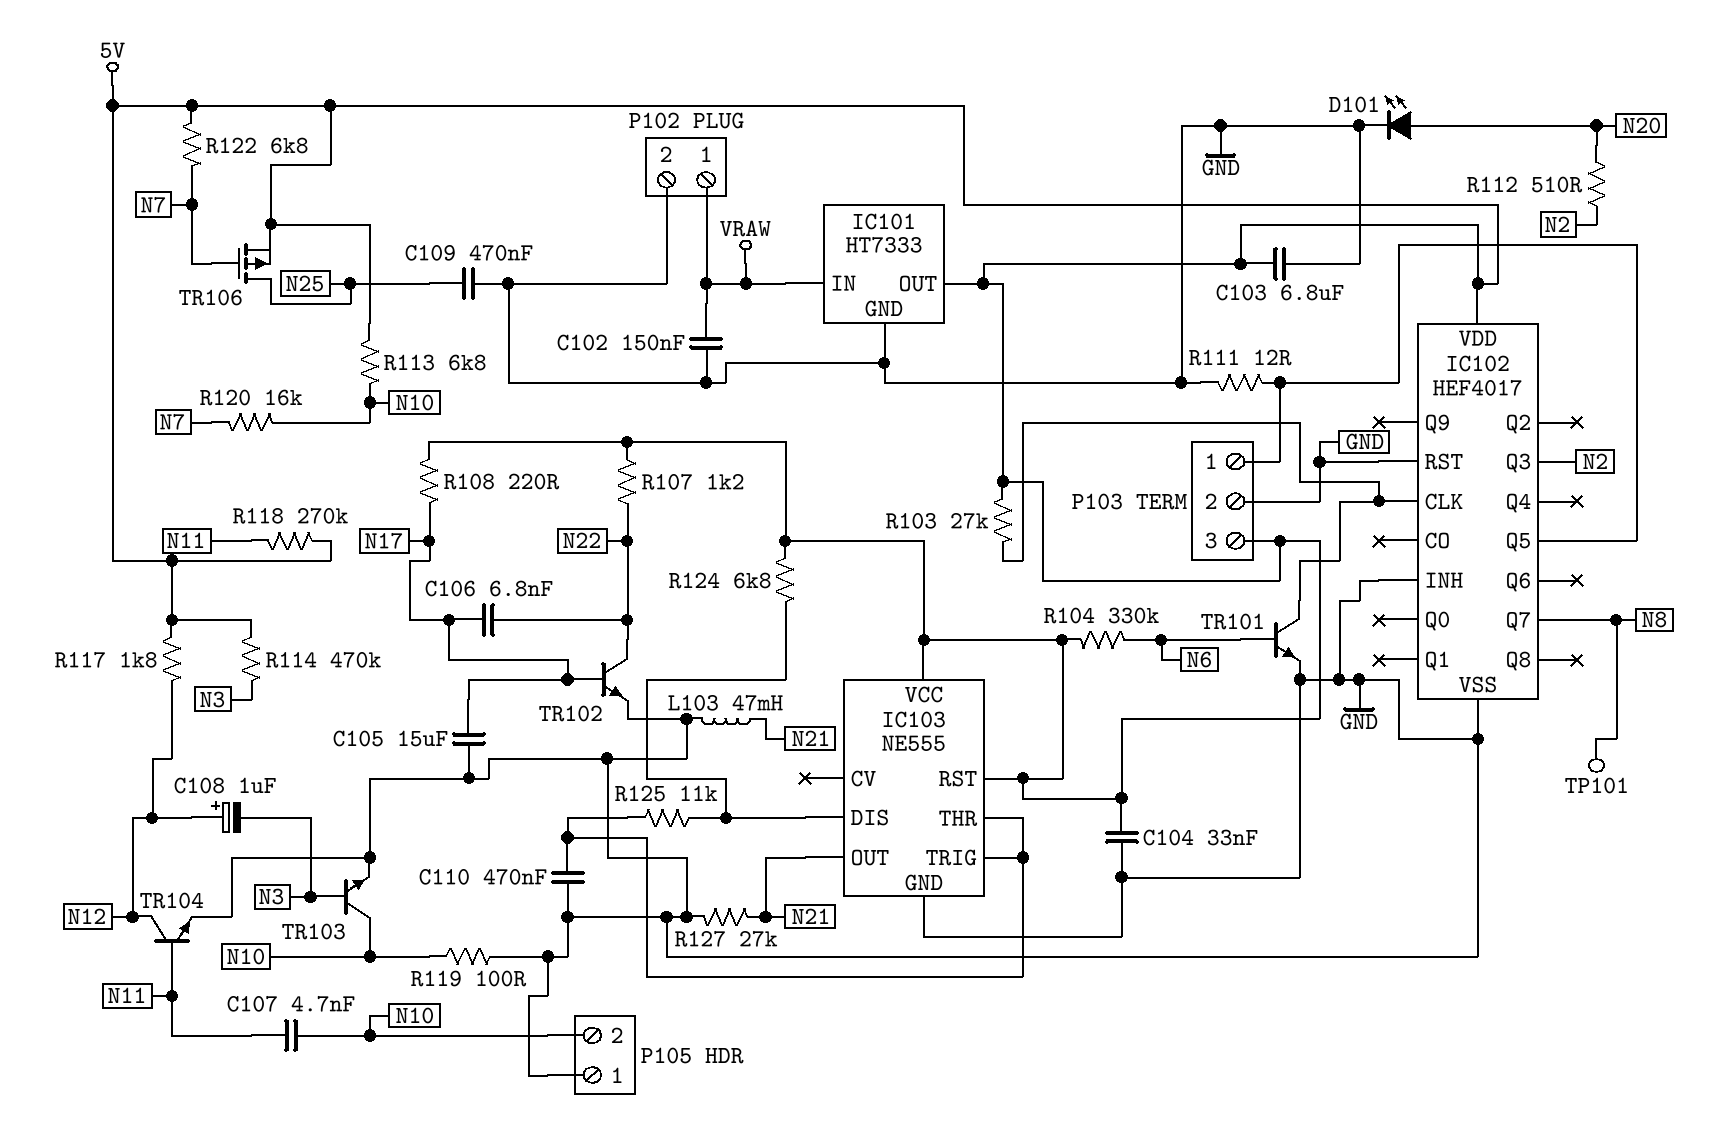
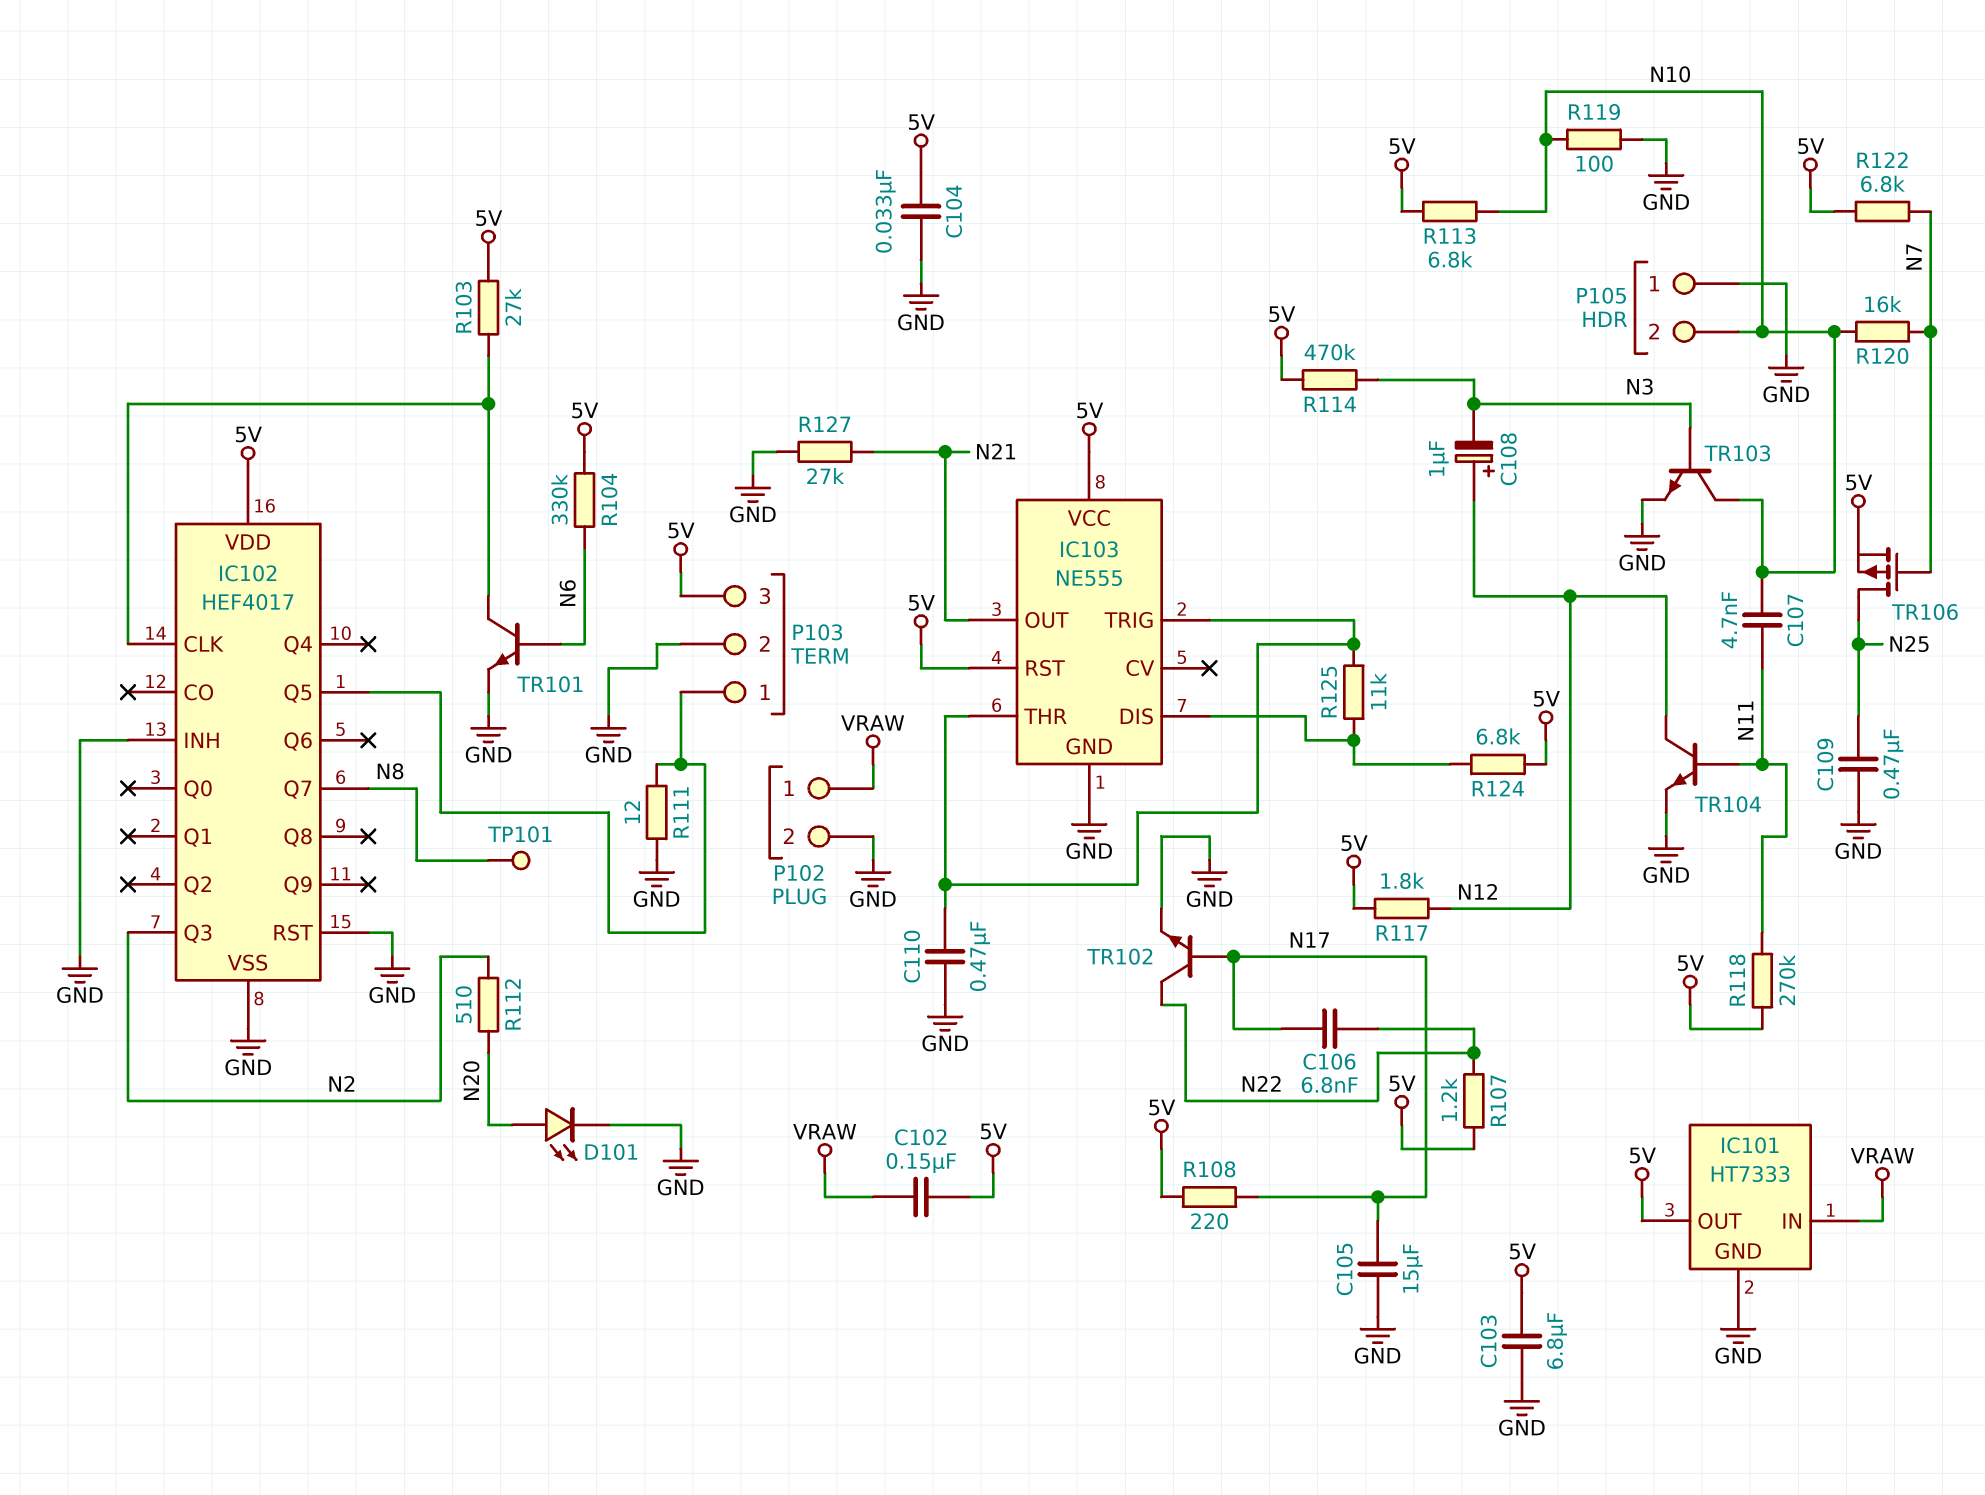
C102: 150nF (GND, VRAW) -> 150nF (5V, VRAW)
L103: 47mH (GND, N21) -> none

